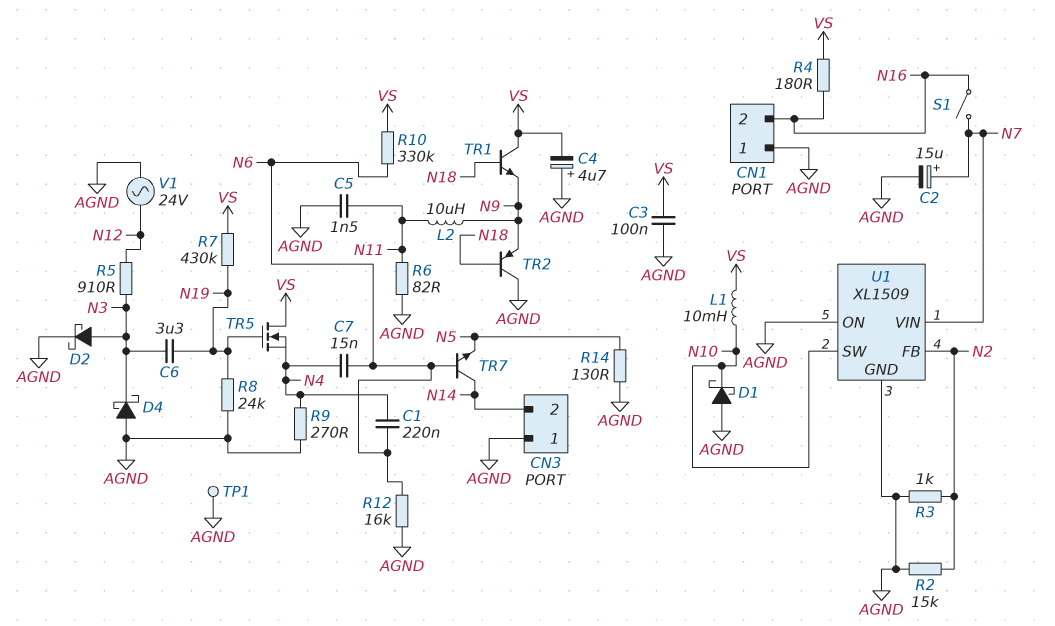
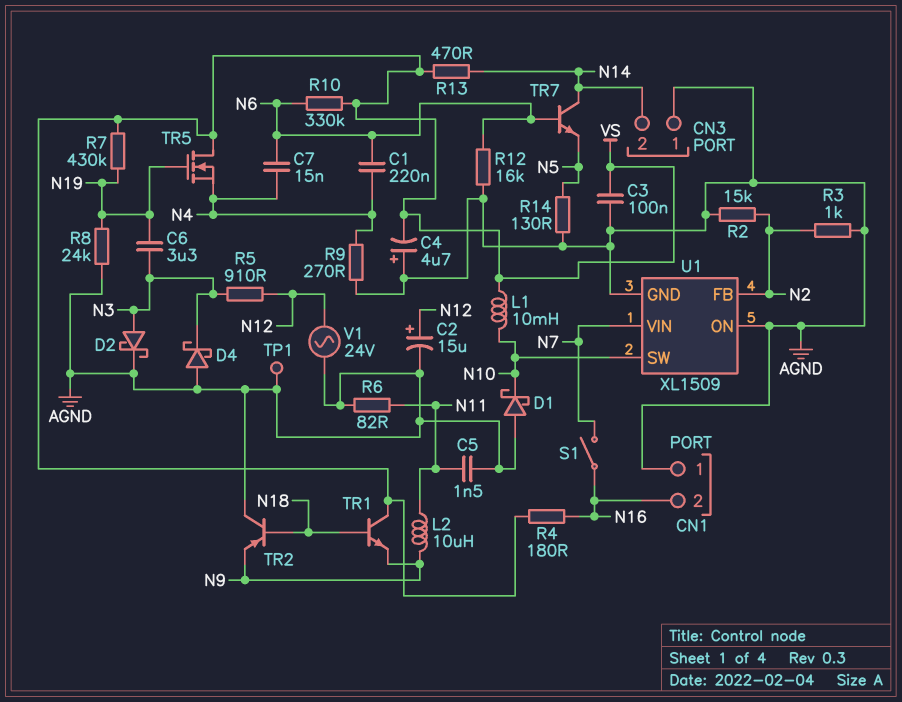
C2: 15uF (plus N7, minus AGND) -> 15uF (plus N12, minus AGND)
R13: none -> 470 (N14, VS)

